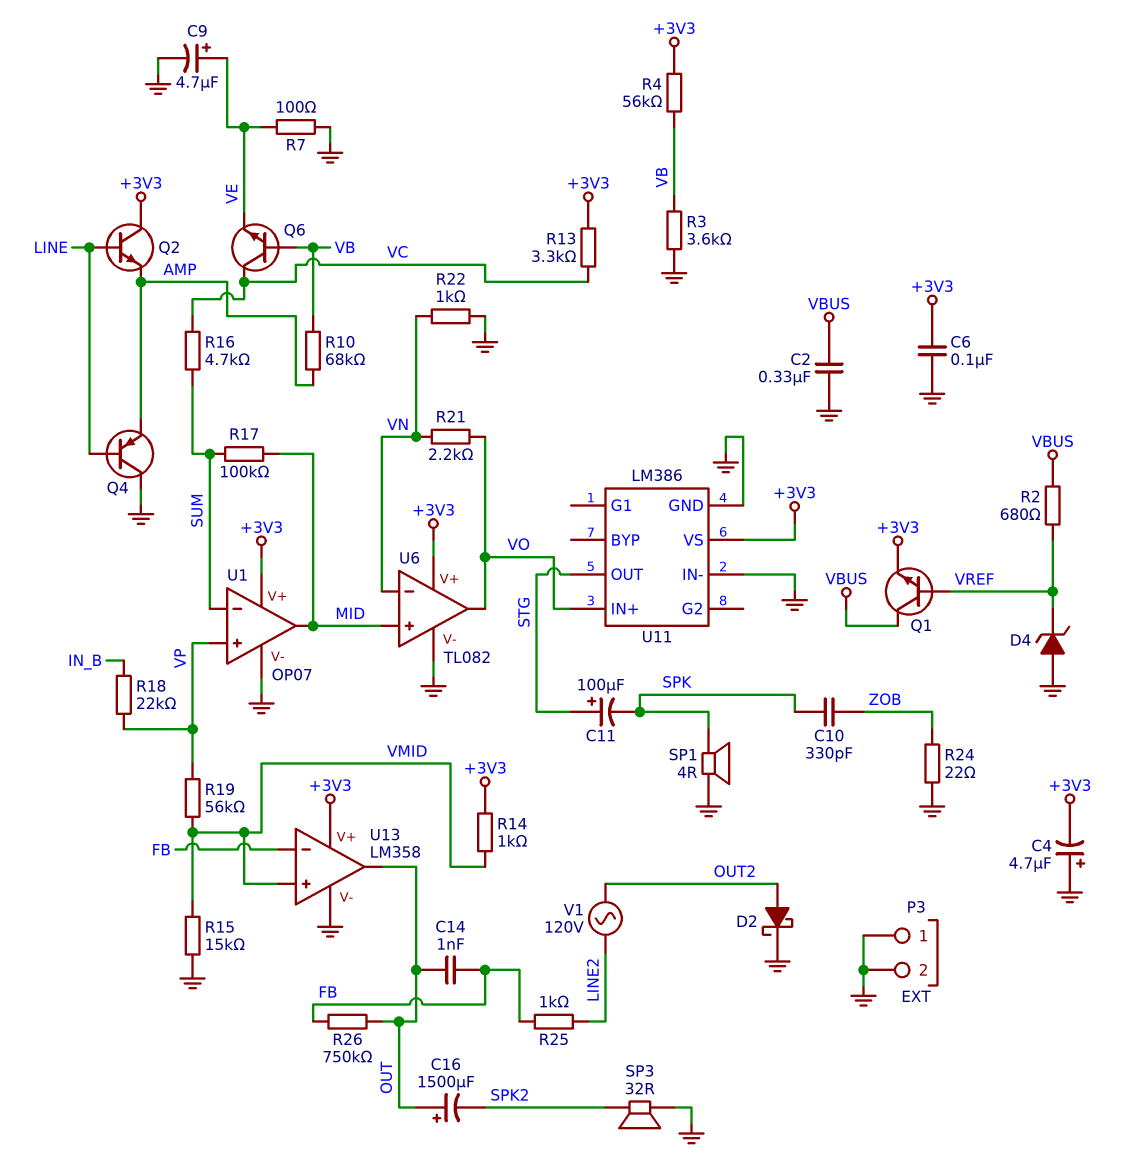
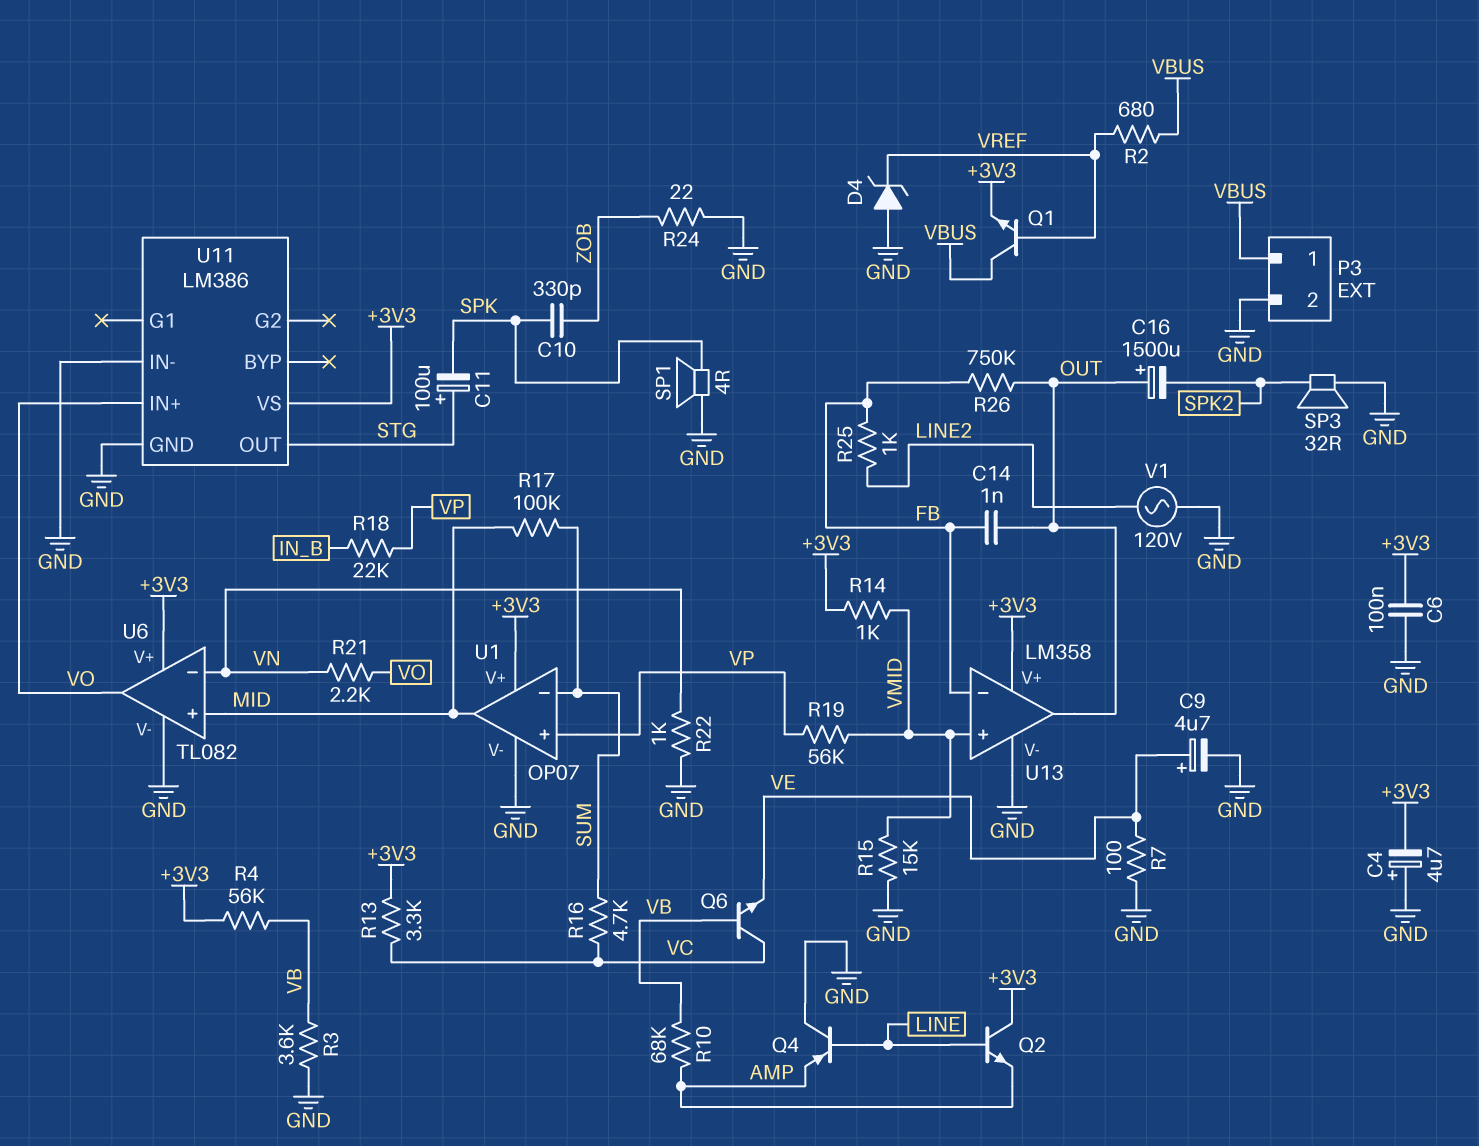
C2: 330nF (GND, VBUS) -> none
D2: schottky (A OUT2, K GND) -> none
P3 pin 1: GND -> VBUS
V1: AC 120V (LINE2, OUT2) -> AC 120V (GND, LINE2)

